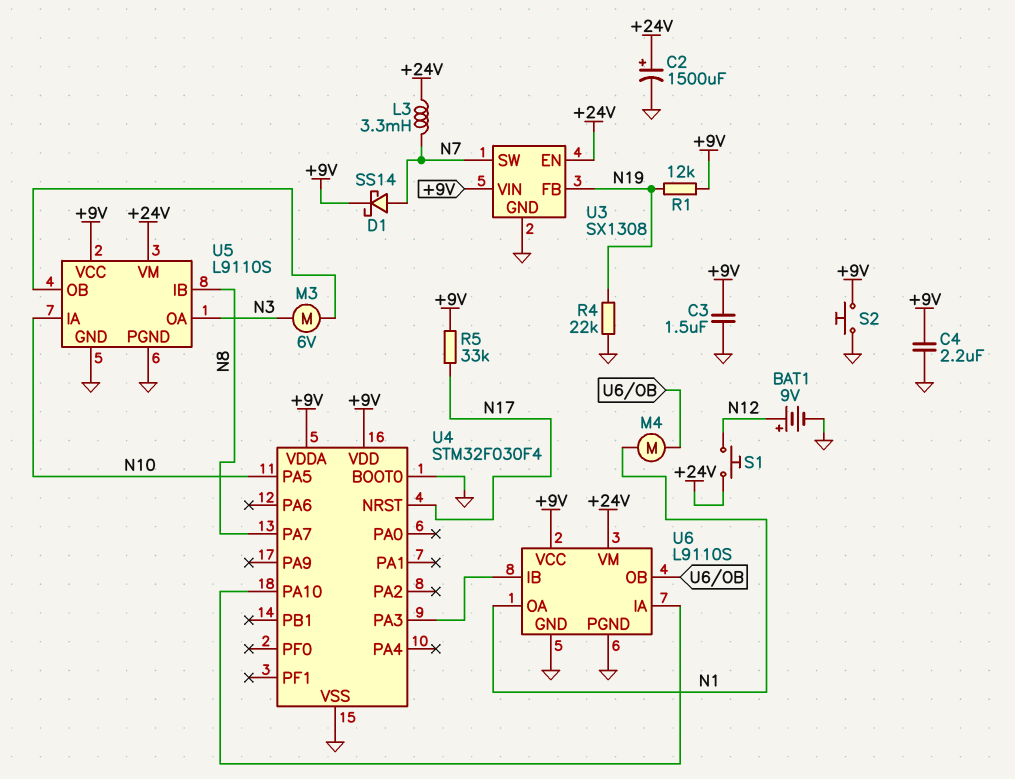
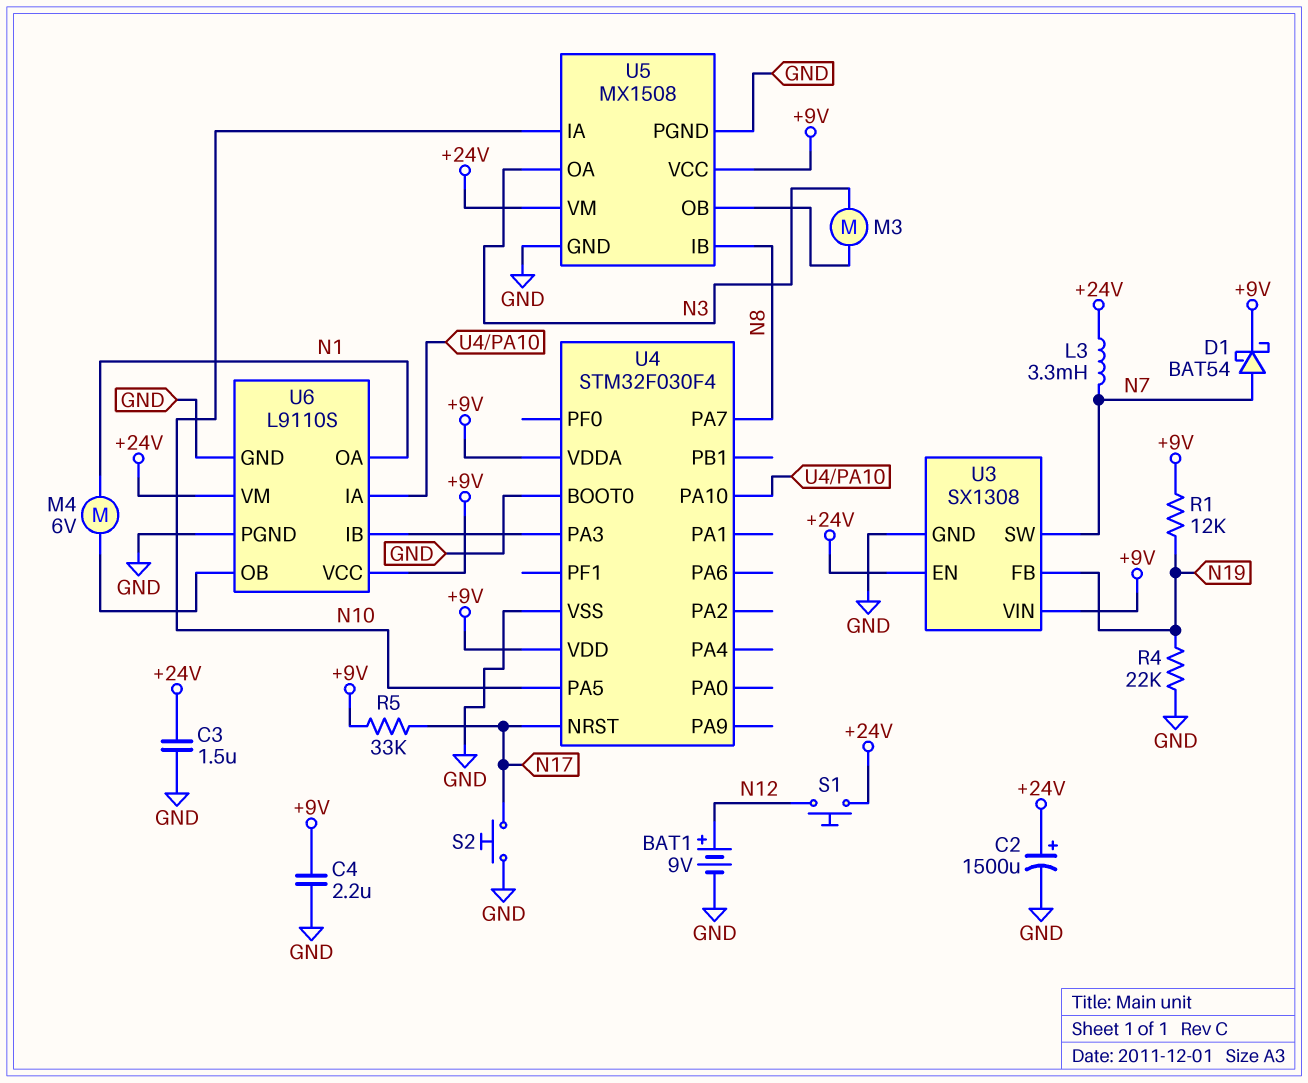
C3: 1.5uF (+9V, GND) -> 1.5uF (+24V, GND)
D1: schottky SS14 (A N7, K +9V) -> schottky BAT54 (A N7, K +9V)
M3: motor 6V (N3, U5/OB) -> motor (N3, U5/OB)
M4: motor (N1, U6/OB) -> motor 6V (N1, U6/OB)
S2: button (+9V, GND) -> button (GND, N17)
U5: L9110S -> MX1508

